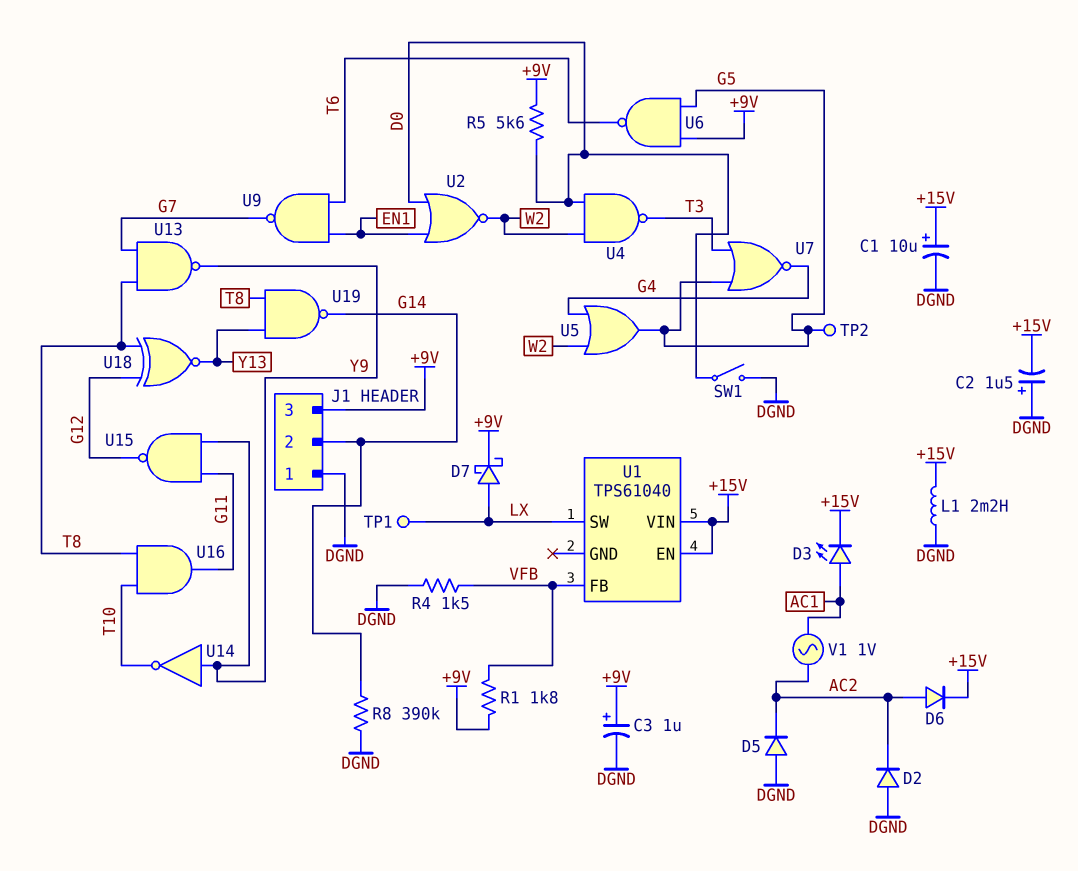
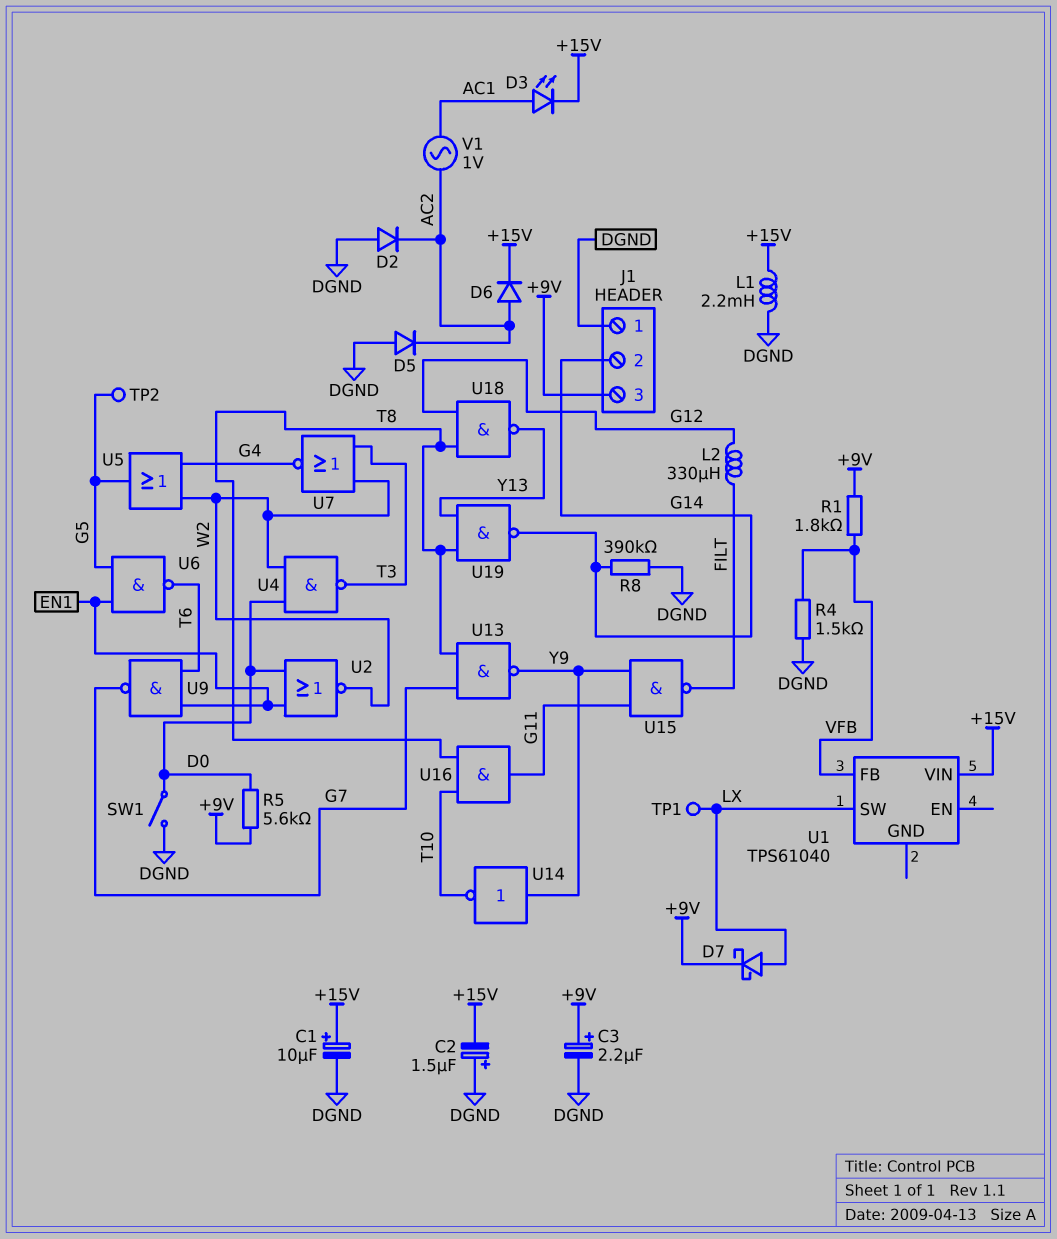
C3: 1uF (plus +9V, minus DGND) -> 2.2uF (plus +9V, minus DGND)
L2: none -> 330uH (FILT, G12)
U1 pin EN: +15V -> none
U6: NAND (in +9V, in G5, out T6) -> NAND (in EN1, in G5, out T6)
U7: NOR (in G5, in T3, out G4) -> NOR (in T3, in W2, out G4)
U15: NAND (in G11, in Y9, out G12) -> NAND (in G11, in Y9, out FILT)
U18: XNOR (in G12, in T8, out Y13) -> NAND (in G12, in T8, out Y13)

